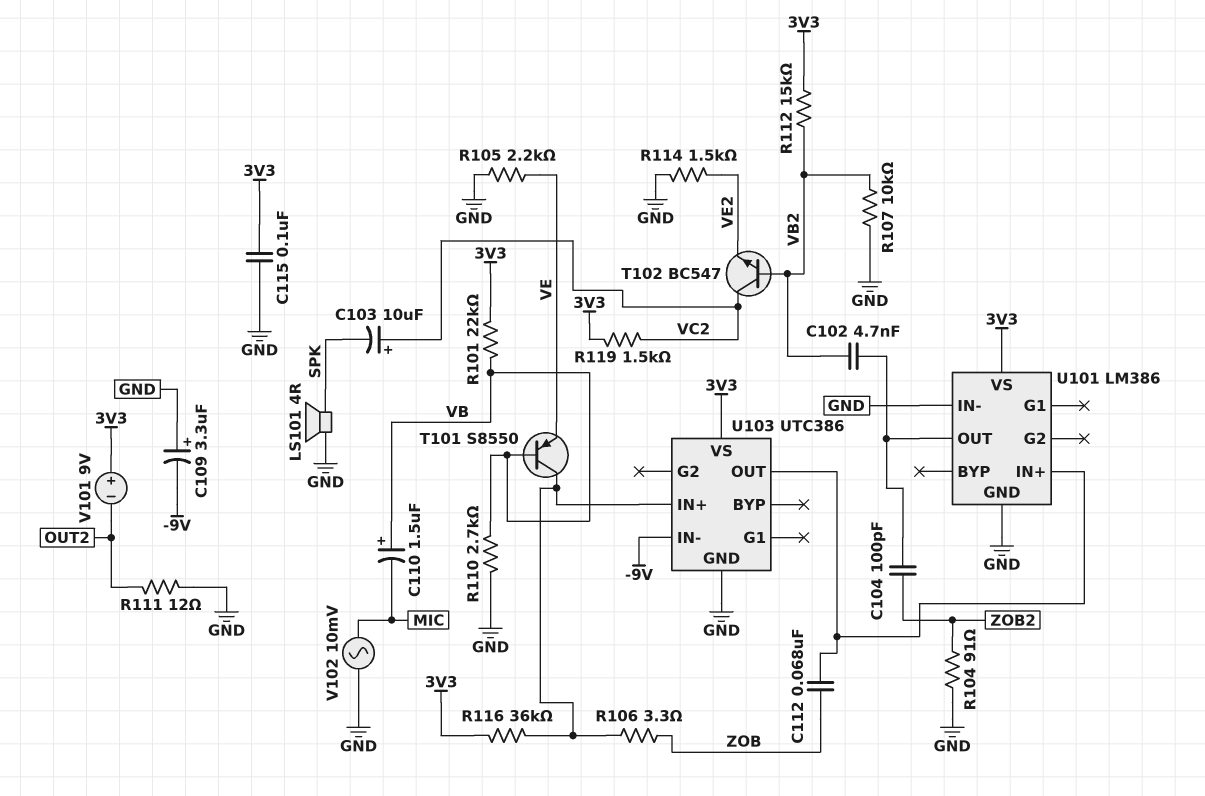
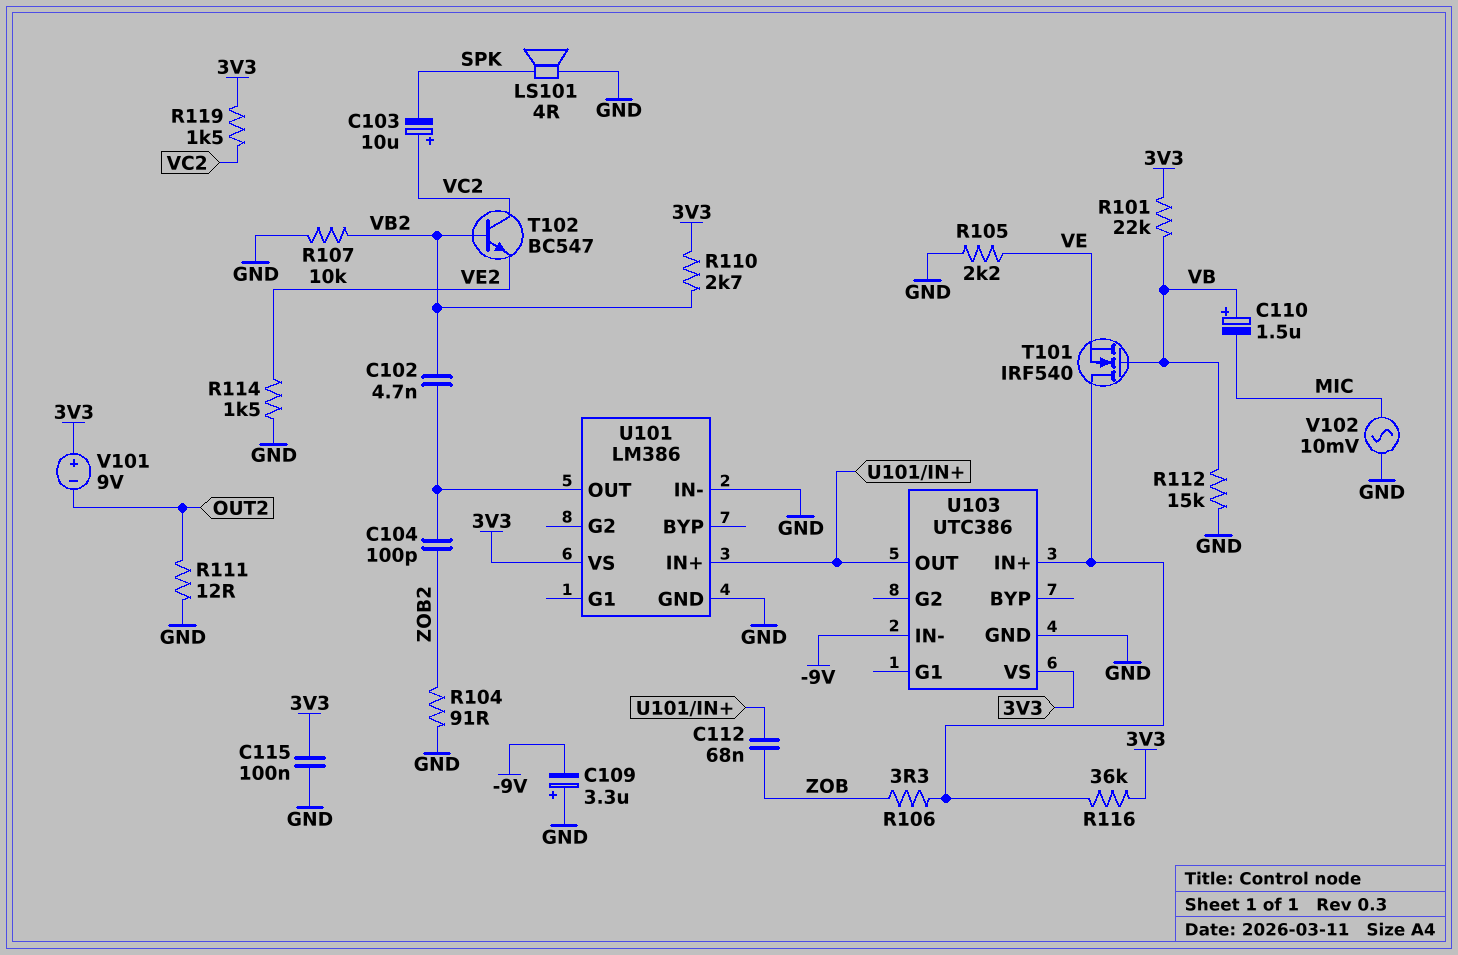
R110: 2.7k (GND, VB) -> 2.7k (3V3, VB2)
R112: 15k (3V3, VB2) -> 15k (GND, VB)
T101: PNP S8550 (B VB, C U103/IN+, E VE) -> NMOS IRF540 (G VB, D U103/IN+, S VE)

